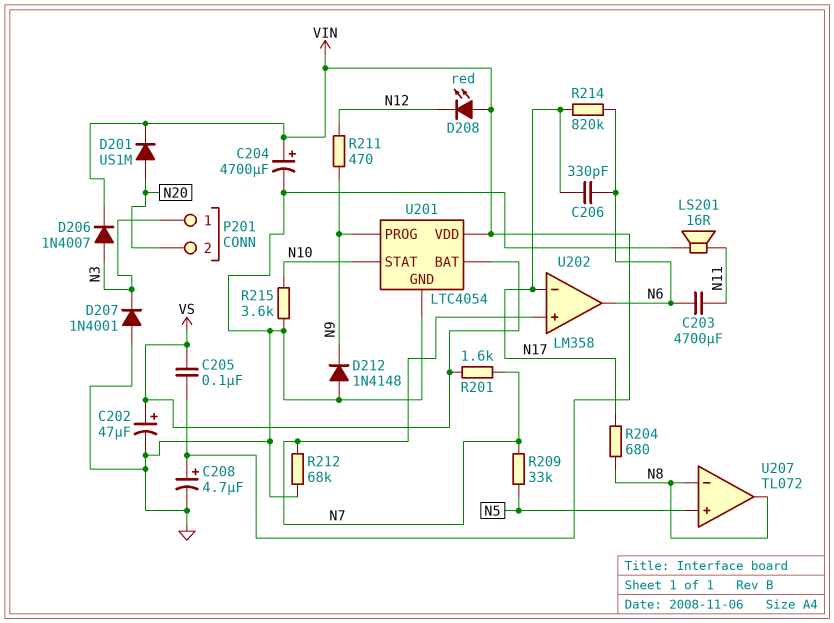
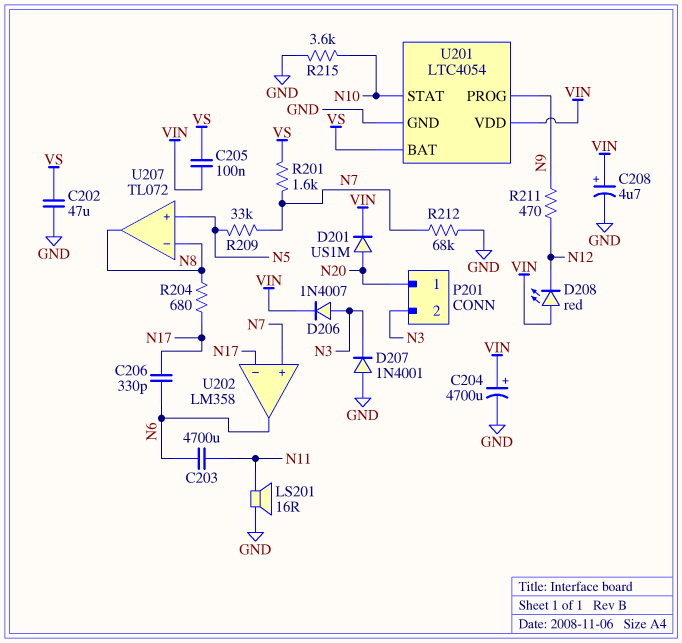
C202: 47uF (plus VS, minus GND) -> 47uF (GND, VS)
D212: diode 1N4148 (A GND, K N9) -> none
P201 pin 1: N3 -> N20
P201 pin 2: N20 -> N3
R214: 820k (N6, N17) -> none

